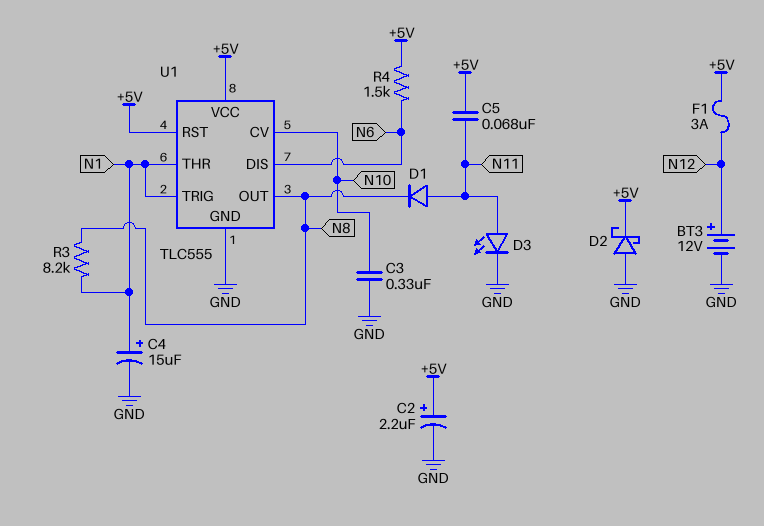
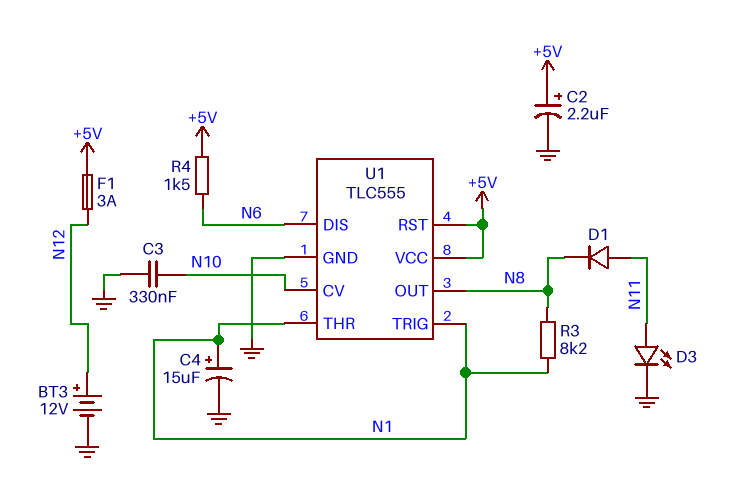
C5: 68nF (+5V, N11) -> none
D2: schottky (A GND, K +5V) -> none

